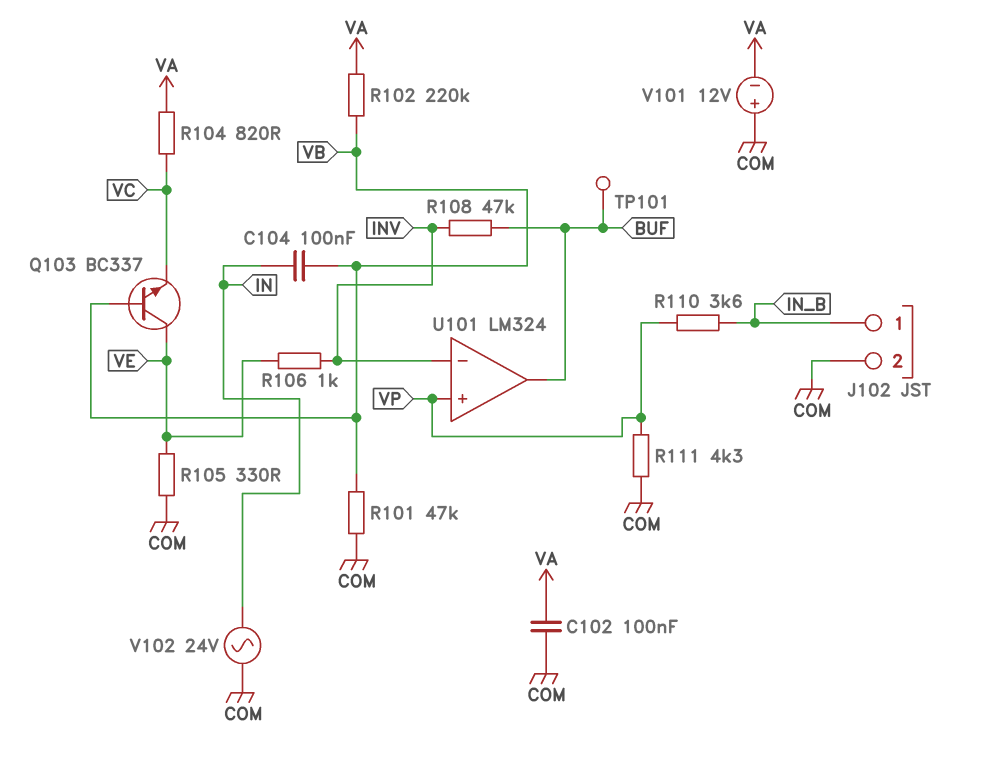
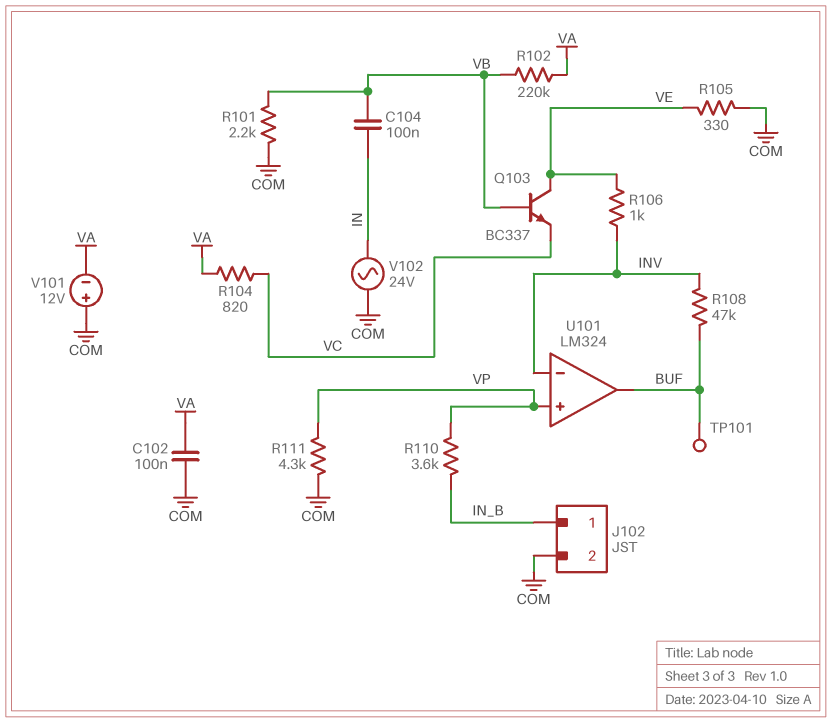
R101: 47k (COM, VB) -> 2.2k (COM, VB)

